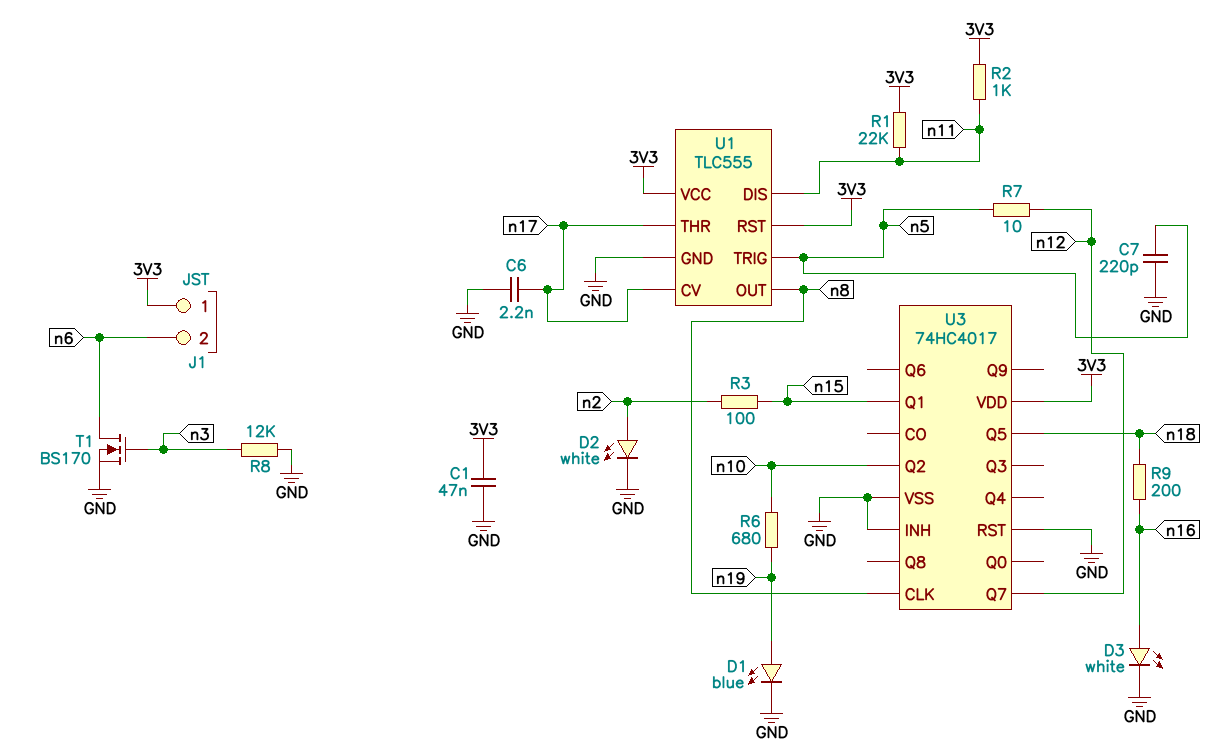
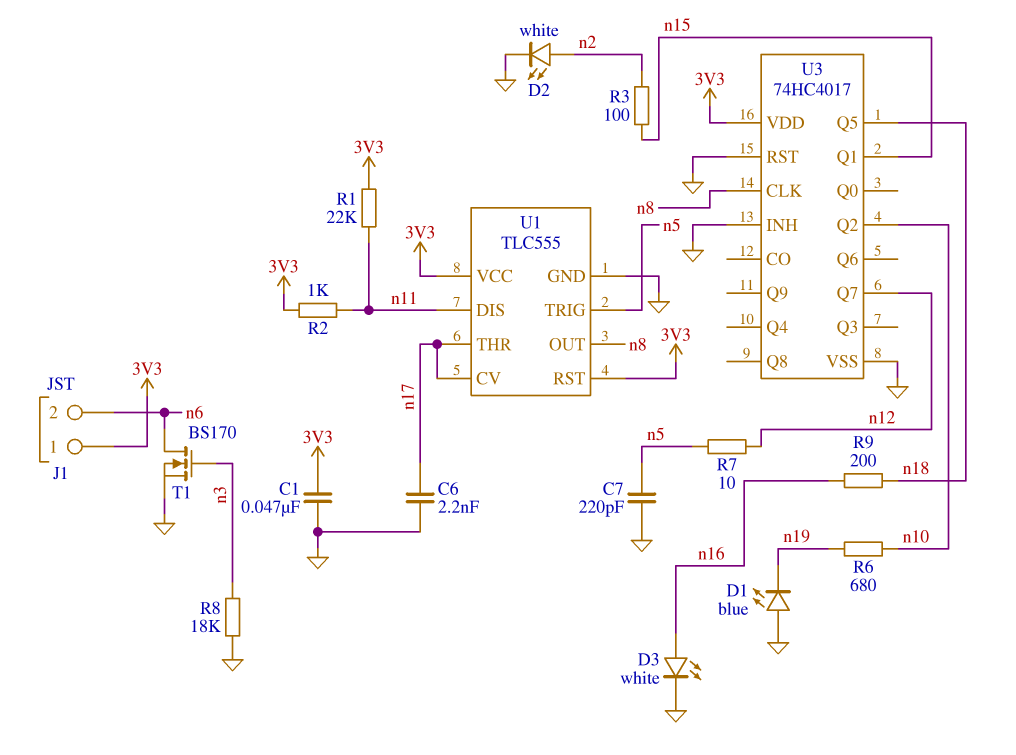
D1: LED blue (A n19, K GND) -> LED blue (A GND, K n19)
R8: 12k (GND, n3) -> 18k (GND, n3)

